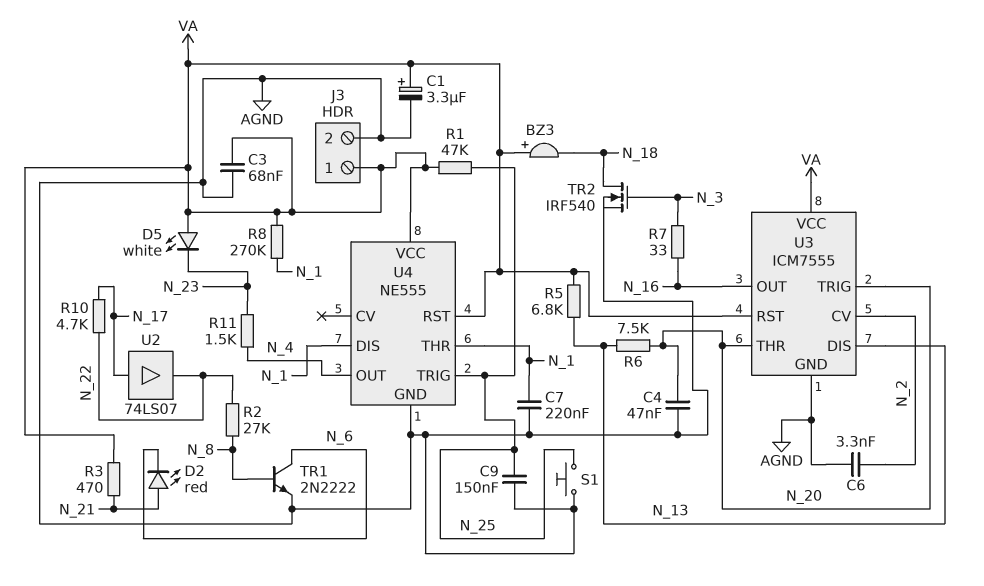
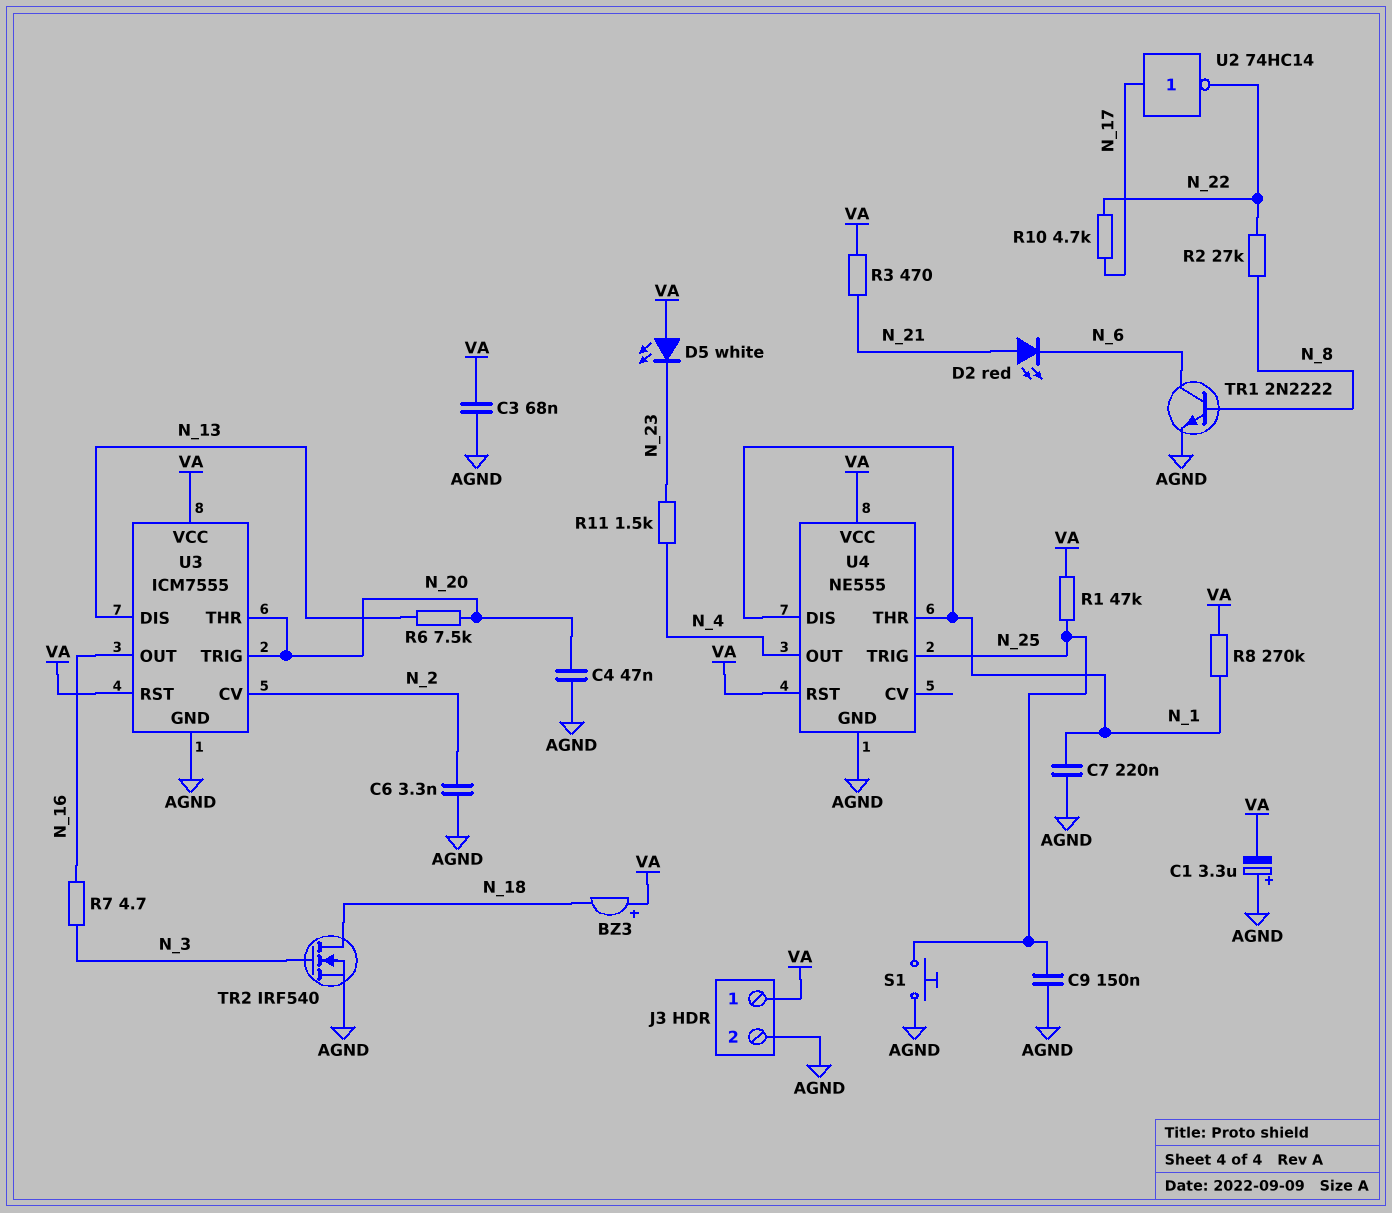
C1: 3.3uF (plus VA, minus AGND) -> 3.3uF (plus AGND, minus VA)
R5: 6.8k (N_13, VA) -> none
R7: 33 (N_3, N_16) -> 4.7 (N_3, N_16)
U2: buffer 74LS07 (in N_17, out N_22) -> NOT 74HC14 (in N_17, out N_22)

